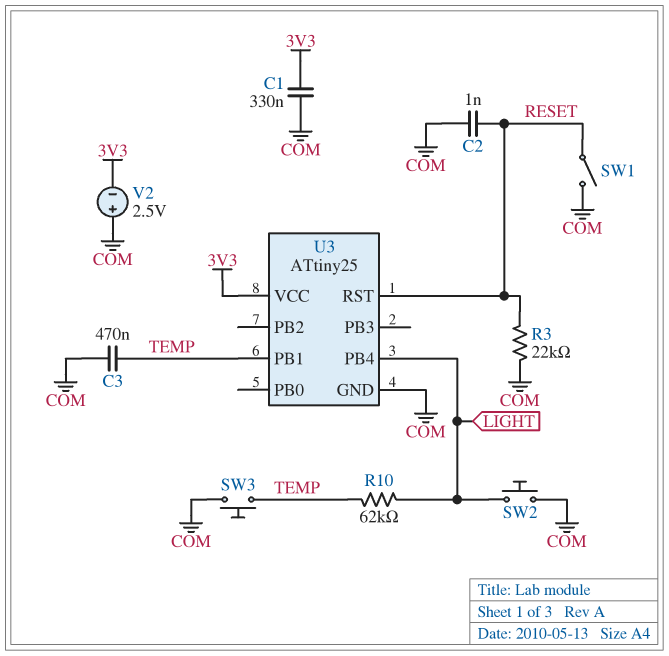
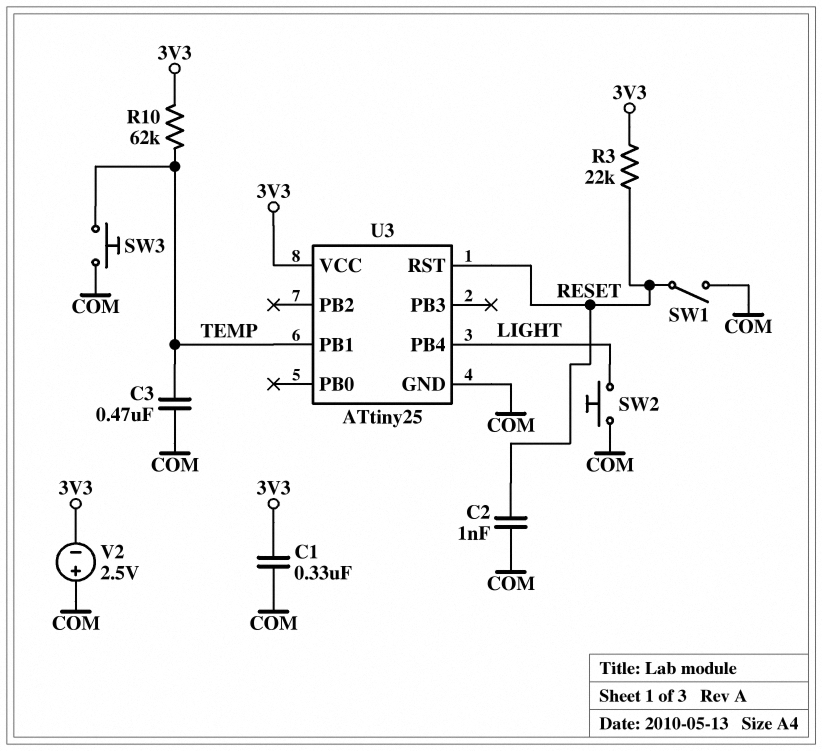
R3: 22k (COM, RESET) -> 22k (3V3, RESET)
R10: 62k (LIGHT, TEMP) -> 62k (3V3, TEMP)

